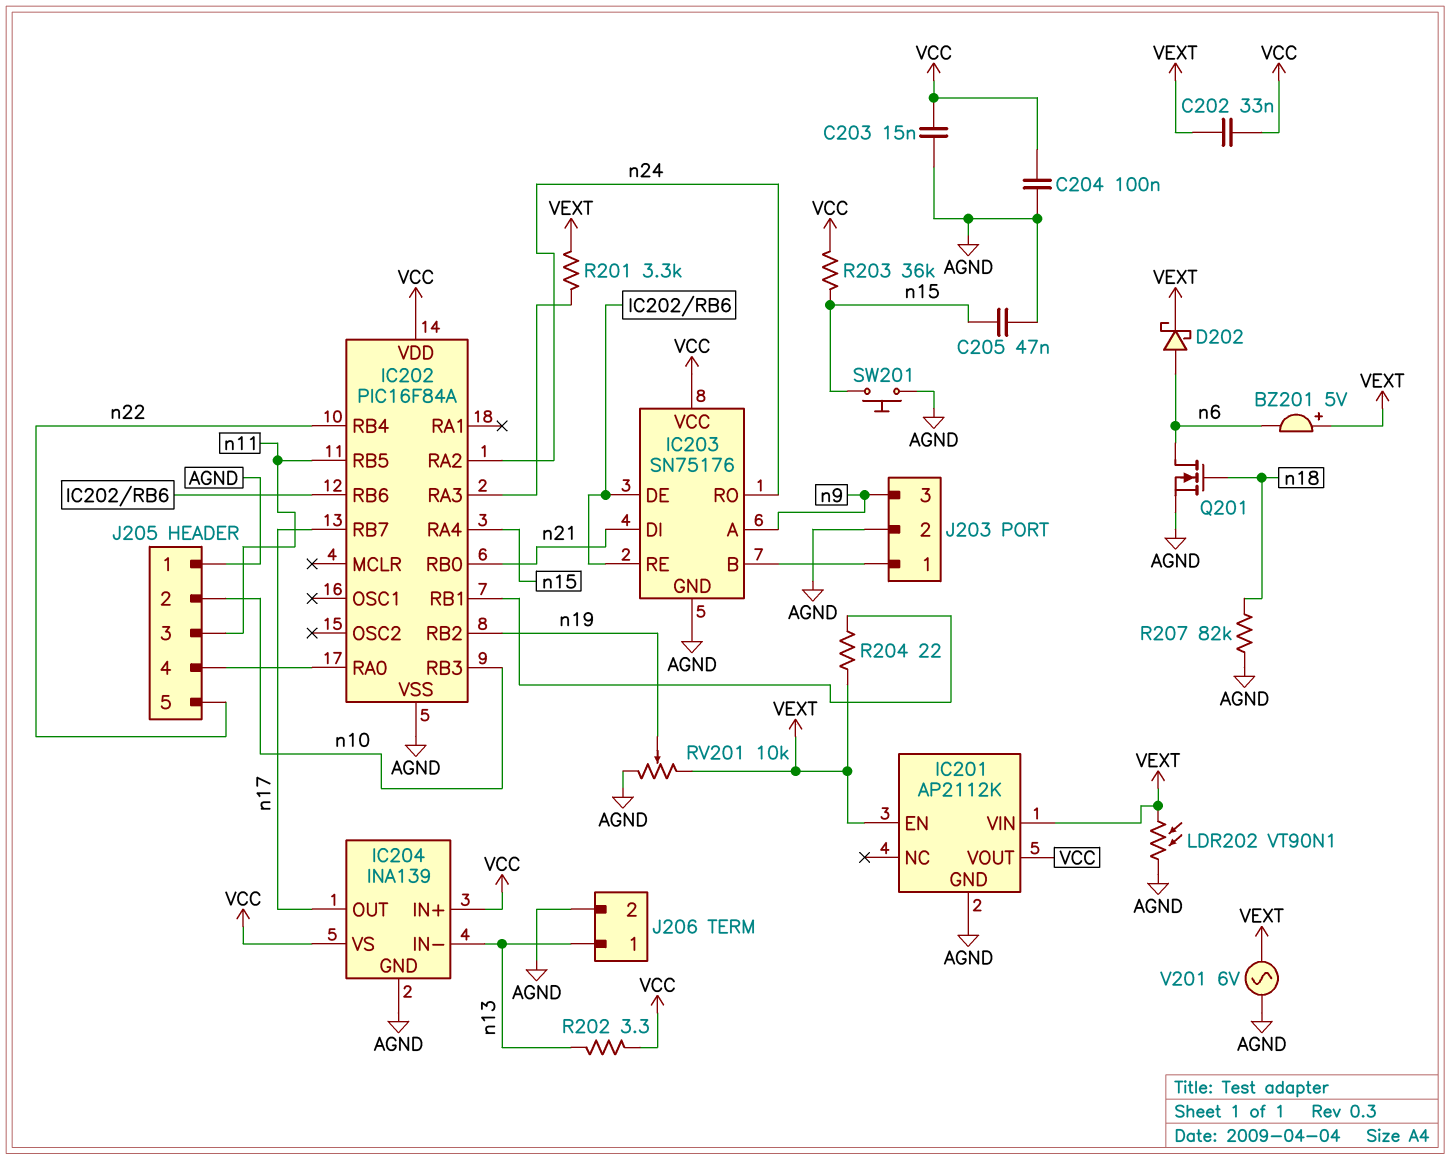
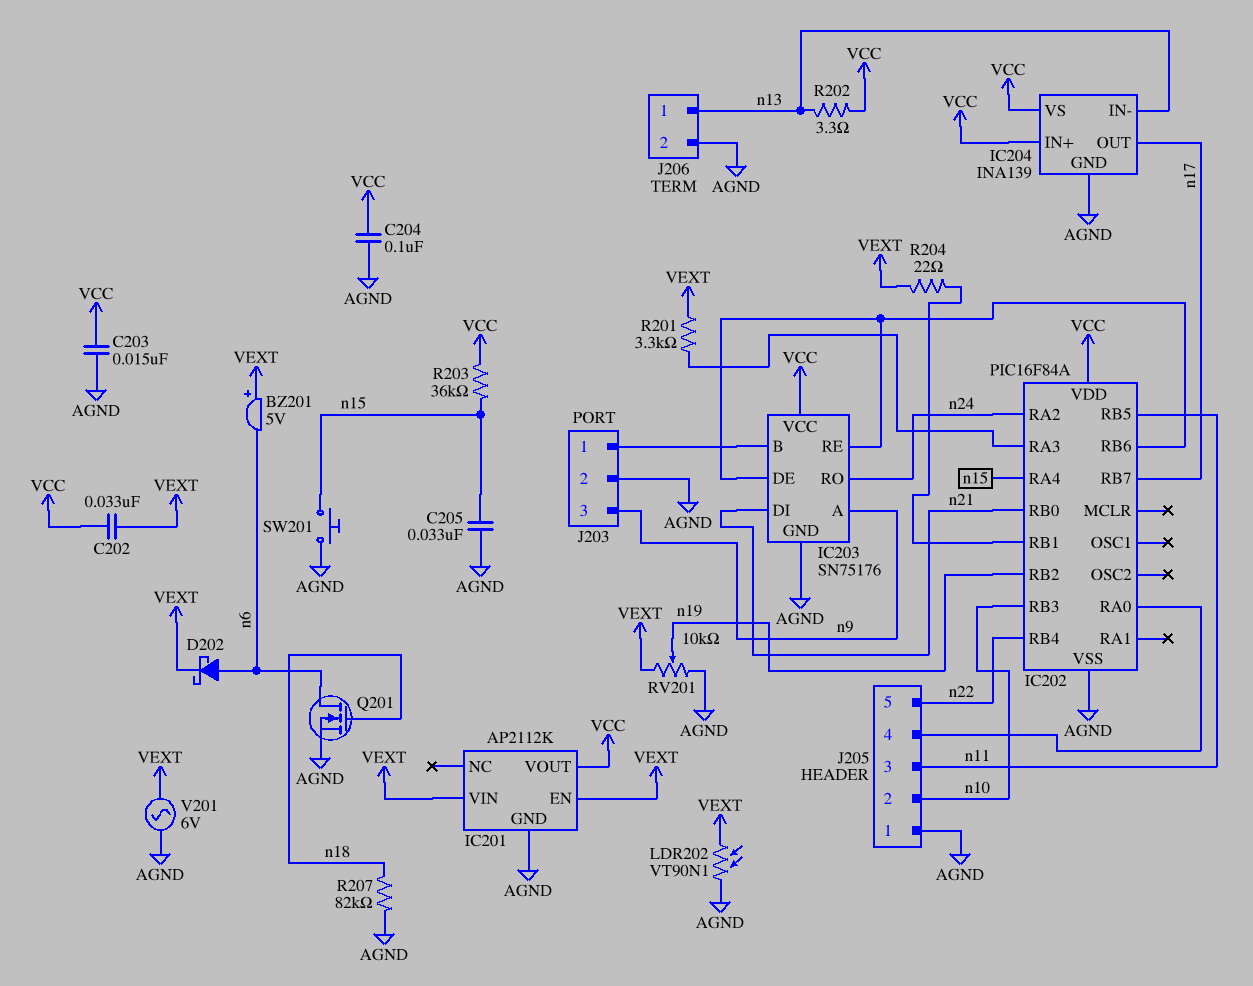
C205: 47nF (AGND, n15) -> 33nF (AGND, n15)

